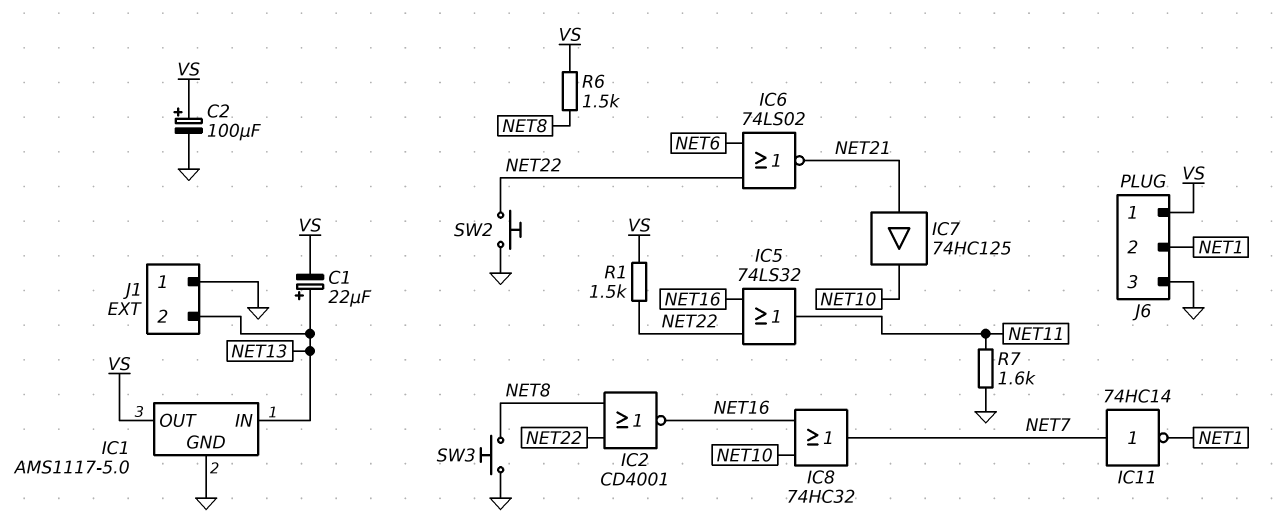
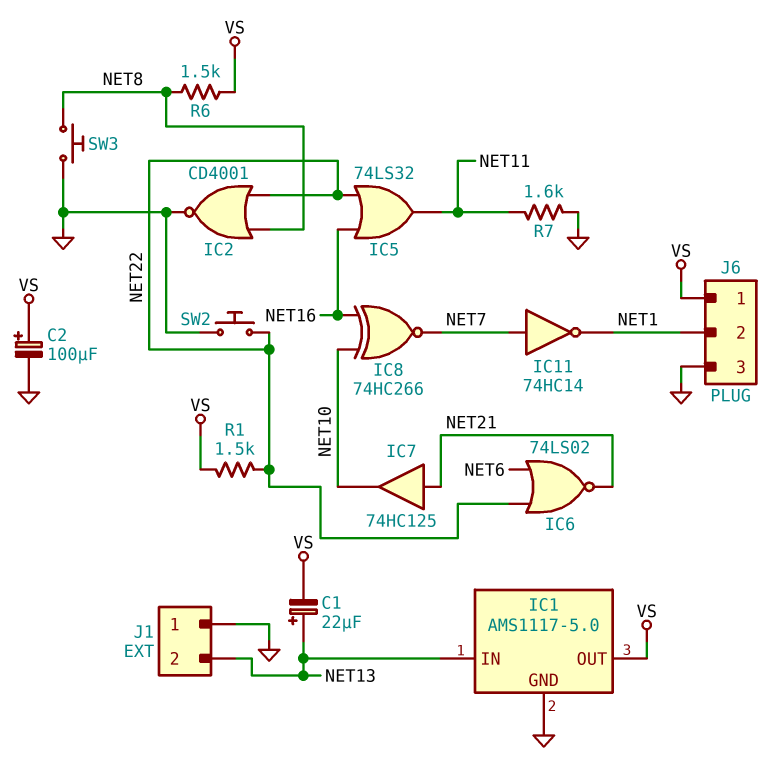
IC2: NOR CD4001 (in NET8, in NET22, out NET16) -> NOR CD4001 (in NET8, in NET22, out GND)
IC8: OR 74HC32 (in NET10, in NET16, out NET7) -> XNOR 74HC266 (in NET10, in NET16, out NET7)

